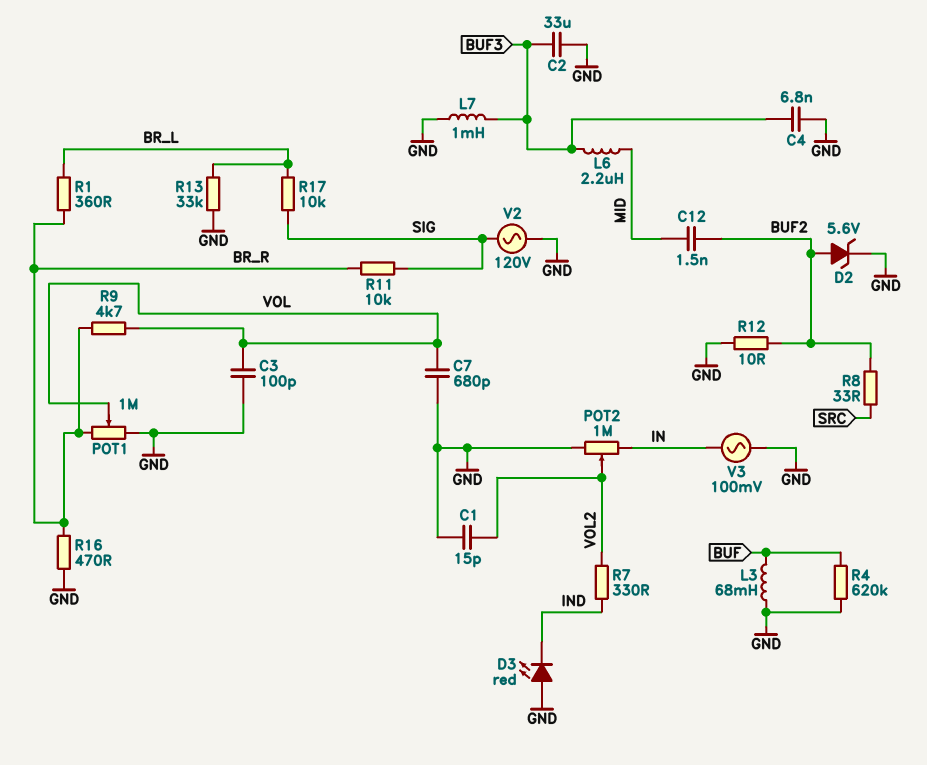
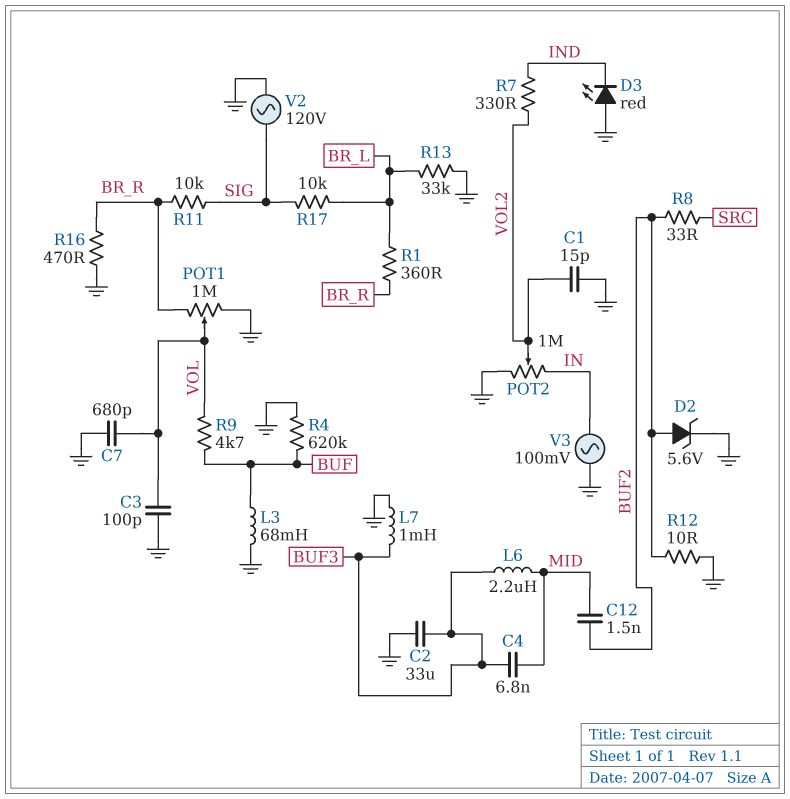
C4: 6.8nF (BUF3, GND) -> 6.8nF (BUF3, MID)
R9: 4.7k (BR_R, VOL) -> 4.7k (BUF, VOL)

